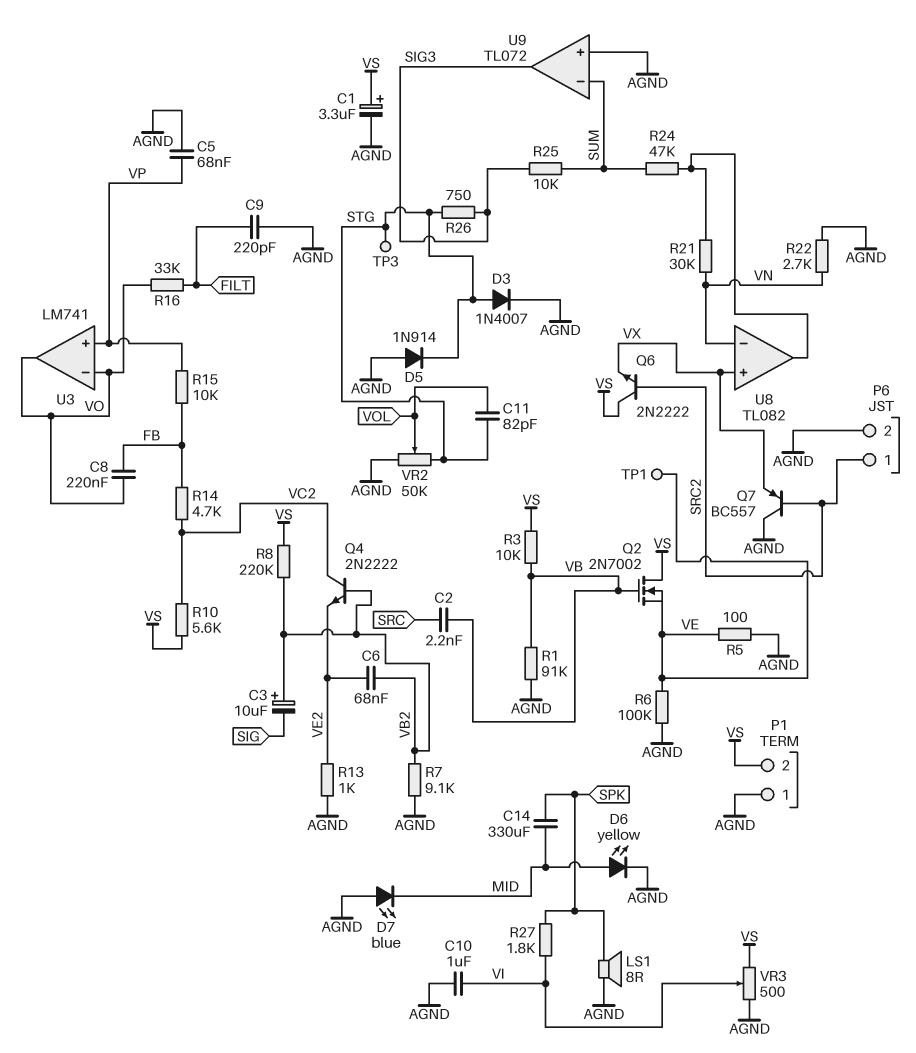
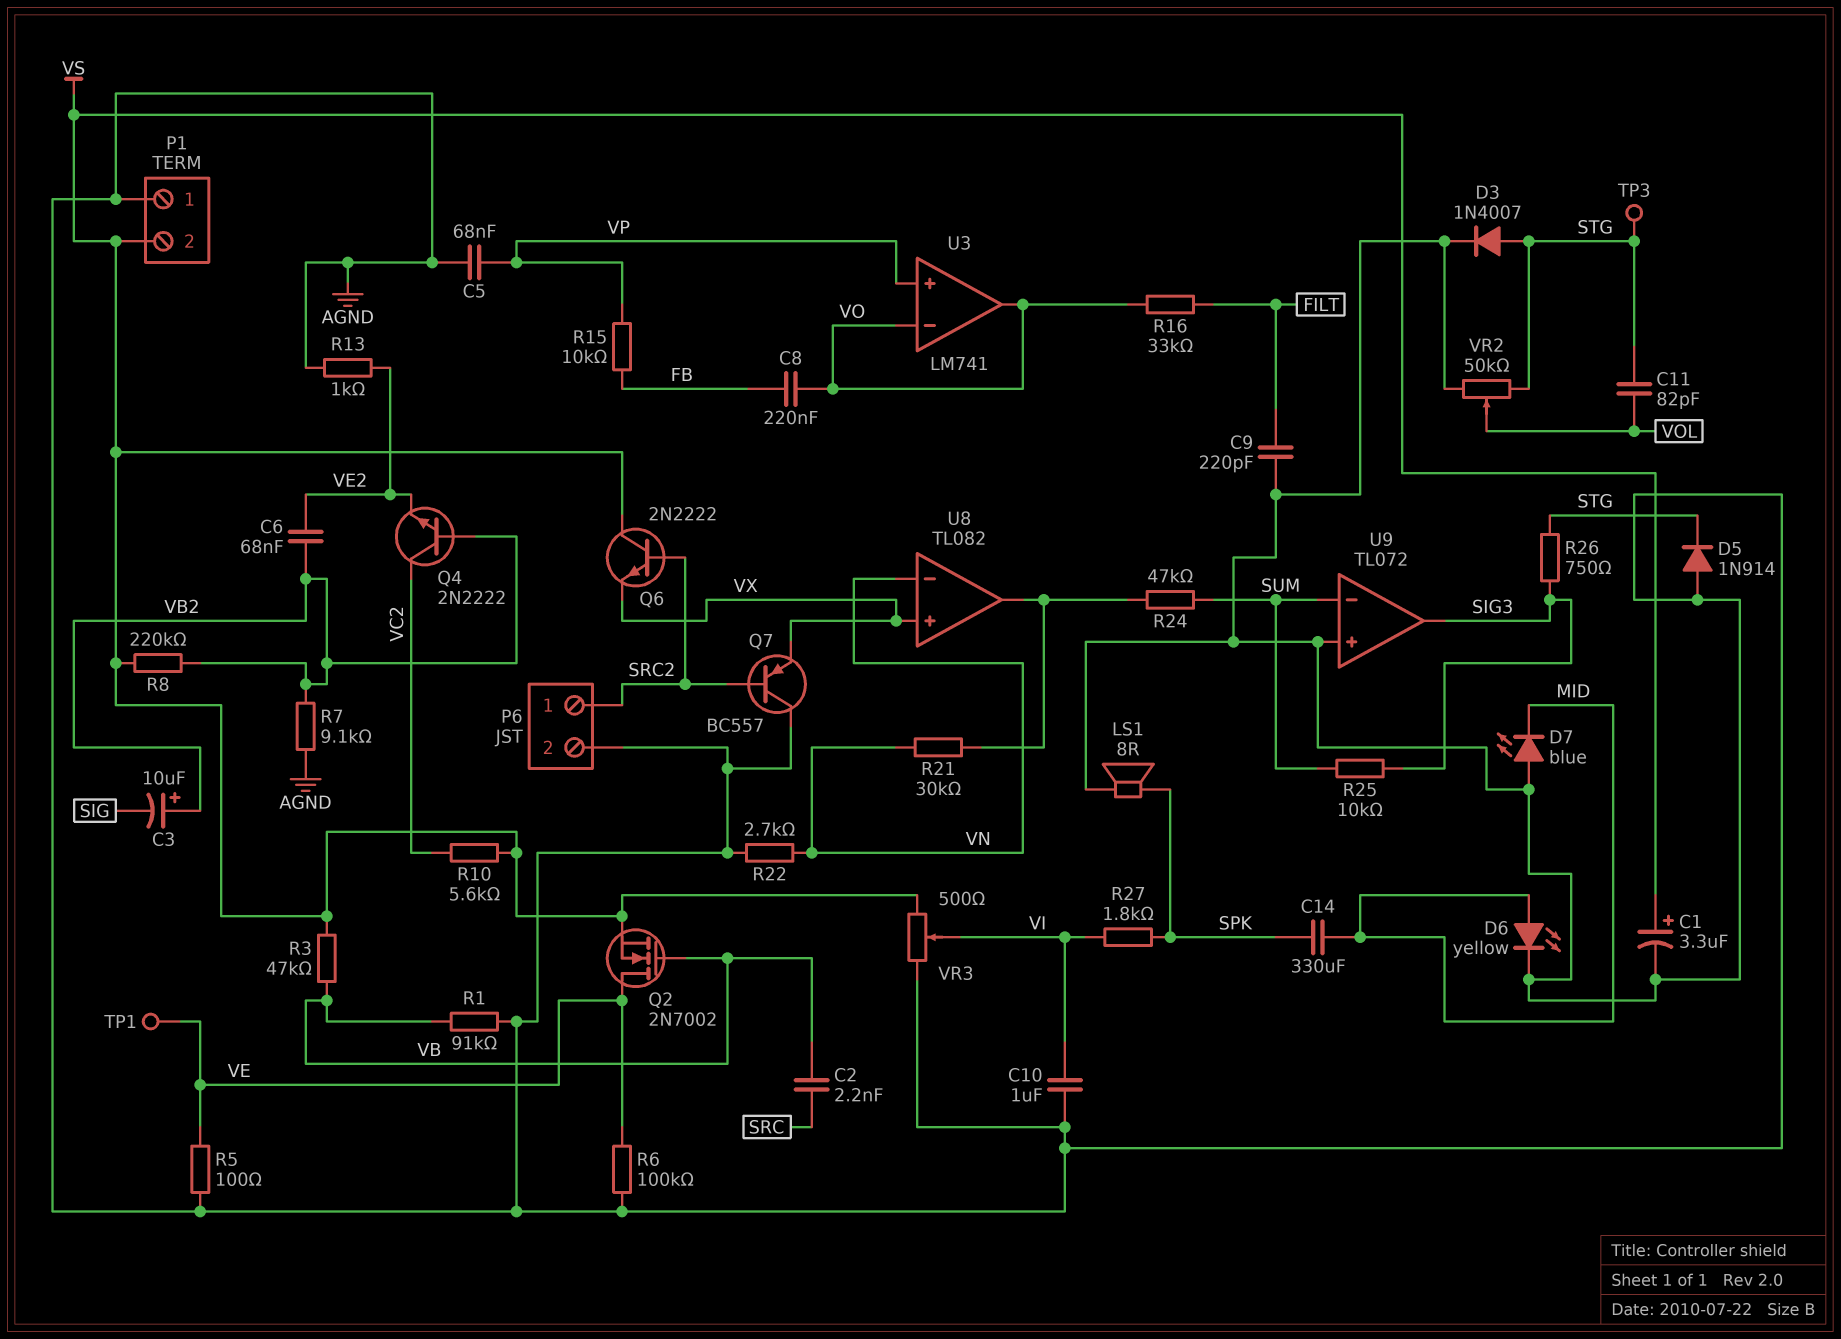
Q2: NMOS 2N7002 (G VB, D VS, S VE) -> NMOS 2N7002 (G VB, D VE, S VS)
R3: 10k (VB, VS) -> 47k (VB, VS)
R14: 4.7k (FB, VC2) -> none

